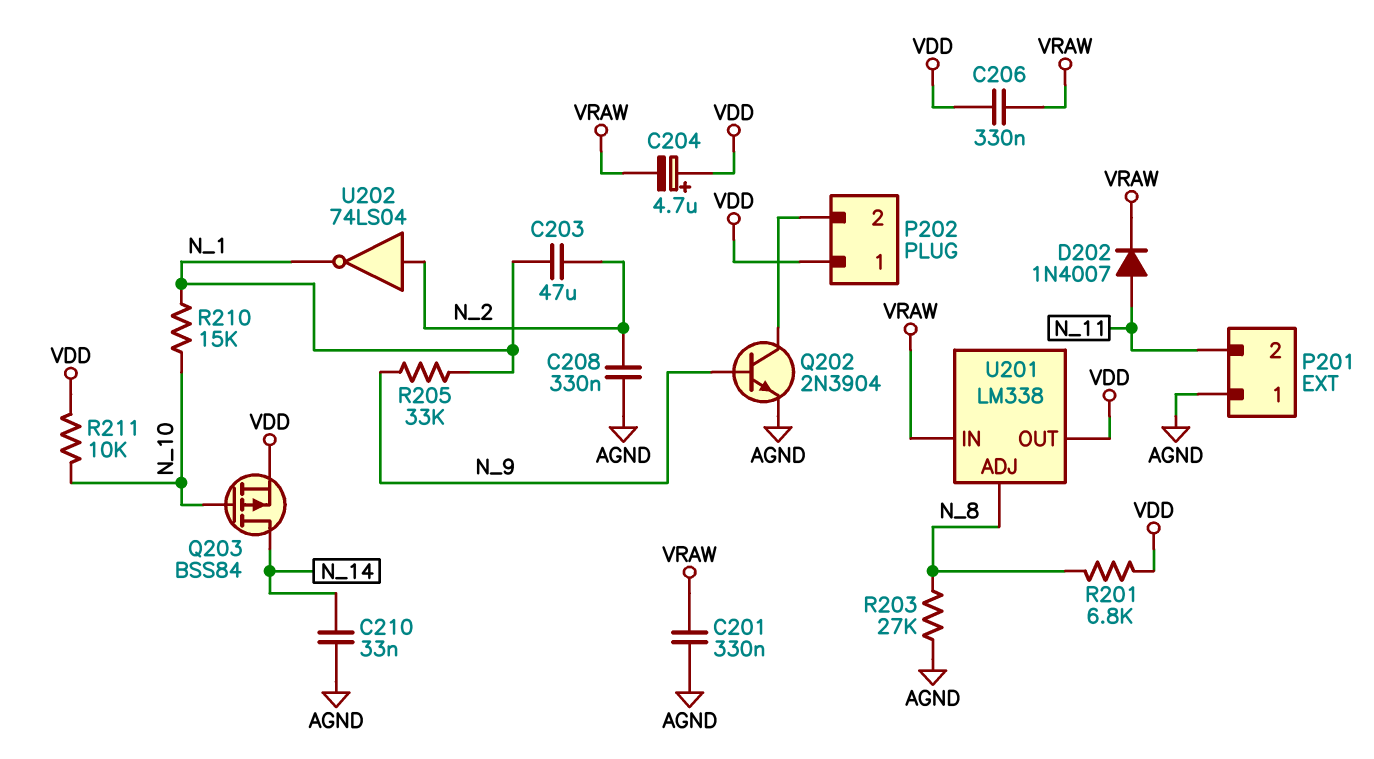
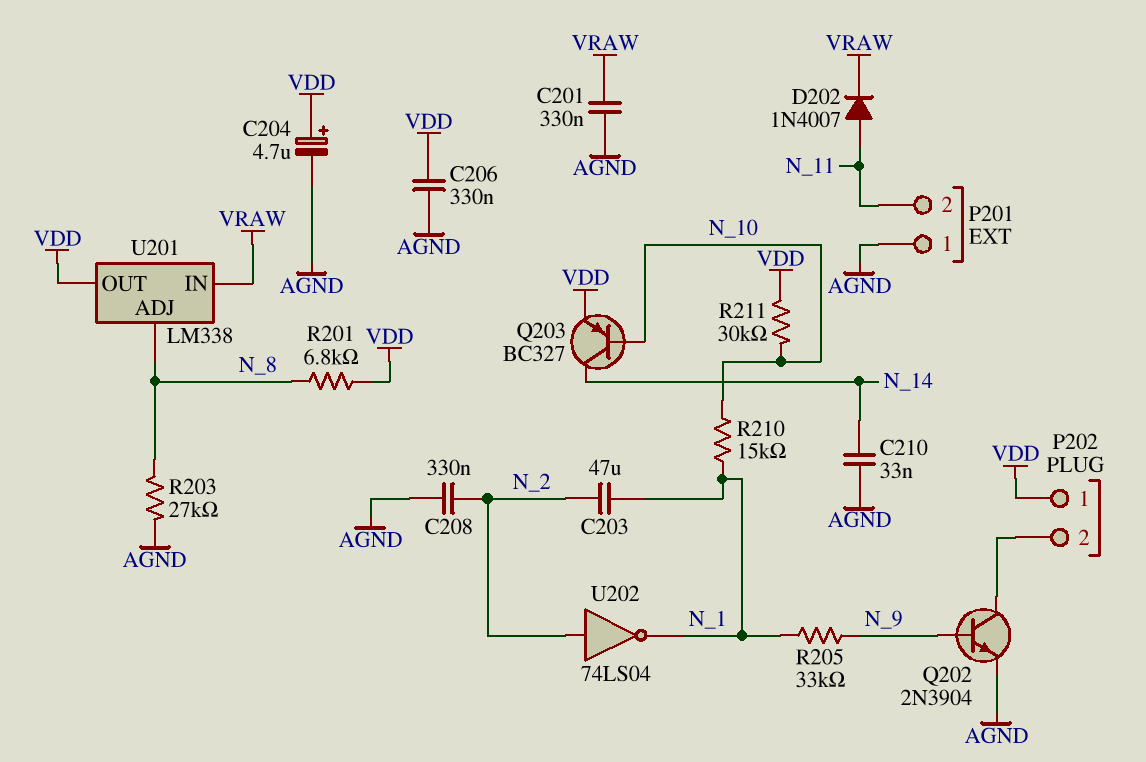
C204: 4.7uF (plus VDD, minus VRAW) -> 4.7uF (plus VDD, minus AGND)
C206: 330nF (VDD, VRAW) -> 330nF (AGND, VDD)
Q203: PMOS BSS84 (G N_10, D N_14, S VDD) -> PNP BC327 (B N_10, C N_14, E VDD)
R211: 10k (N_10, VDD) -> 30k (N_10, VDD)

